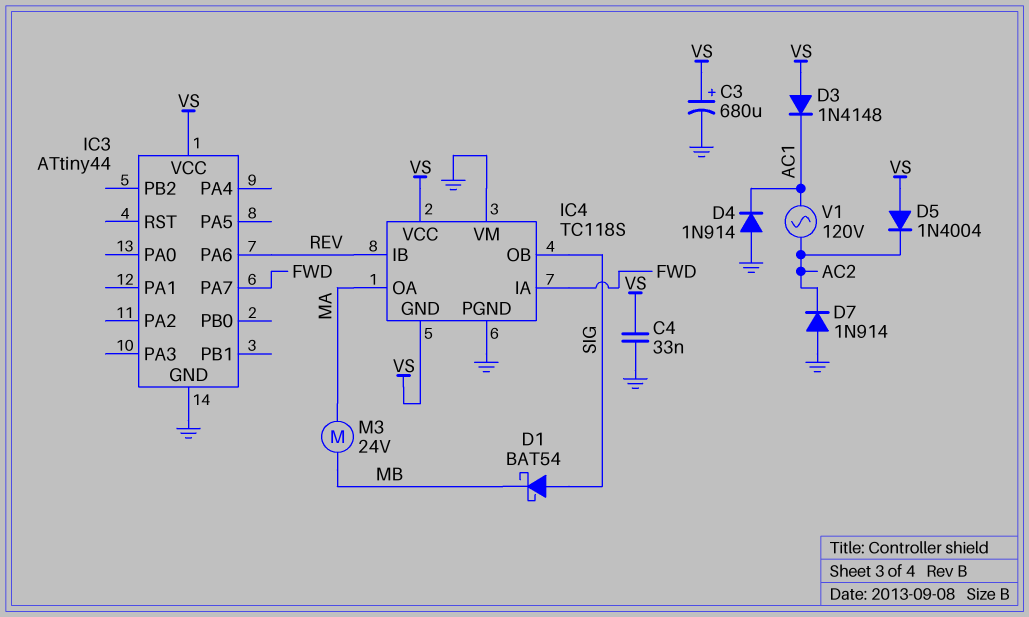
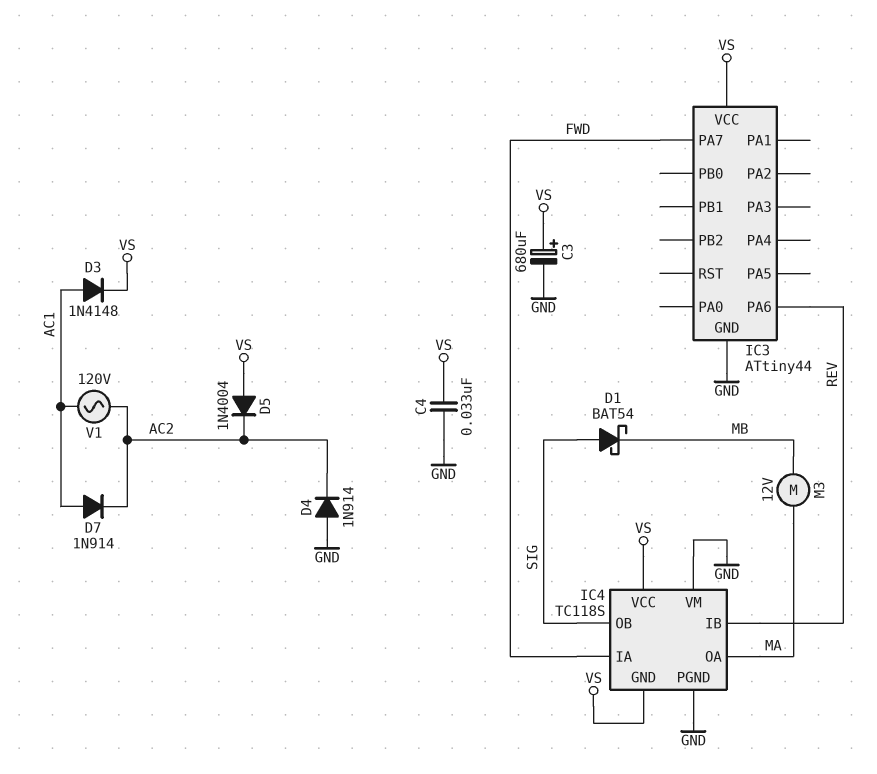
D3: diode 1N4148 (A VS, K AC1) -> diode 1N4148 (A AC1, K VS)
D4: diode 1N914 (A GND, K AC1) -> diode 1N914 (A GND, K AC2)
D7: diode 1N914 (A GND, K AC2) -> diode 1N914 (A AC1, K AC2)
M3: motor 24V (MA, MB) -> motor 12V (MA, MB)

